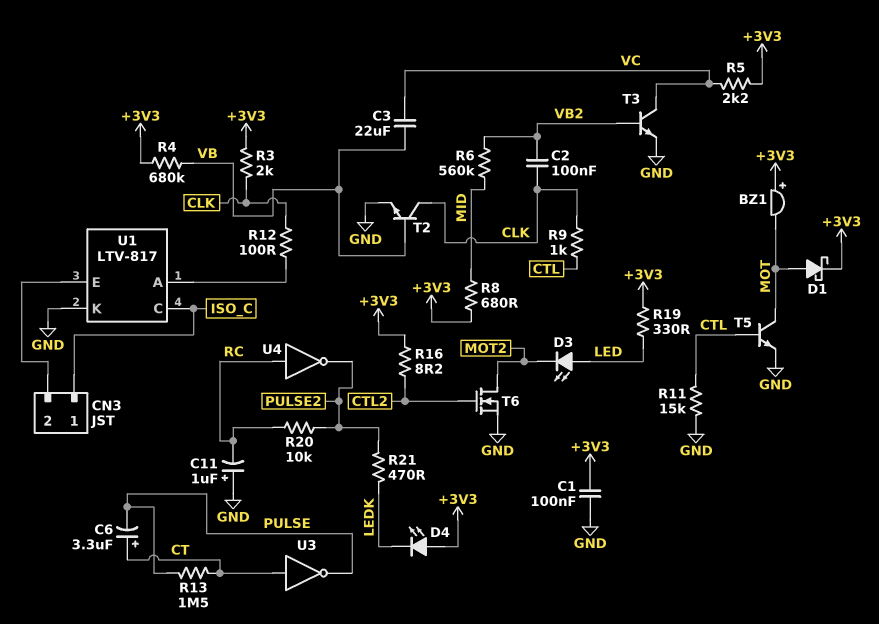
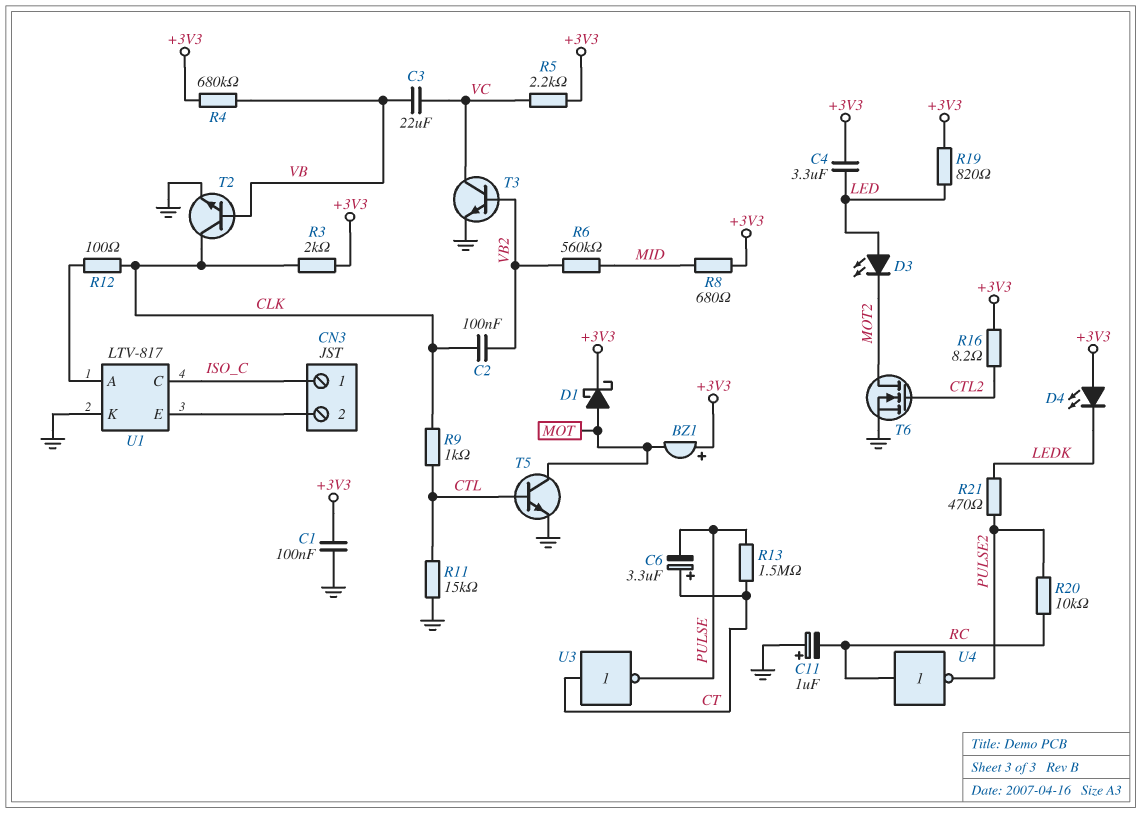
C4: none -> 3.3uF (+3V3, LED)
R19: 330 (+3V3, LED) -> 820 (+3V3, LED)

